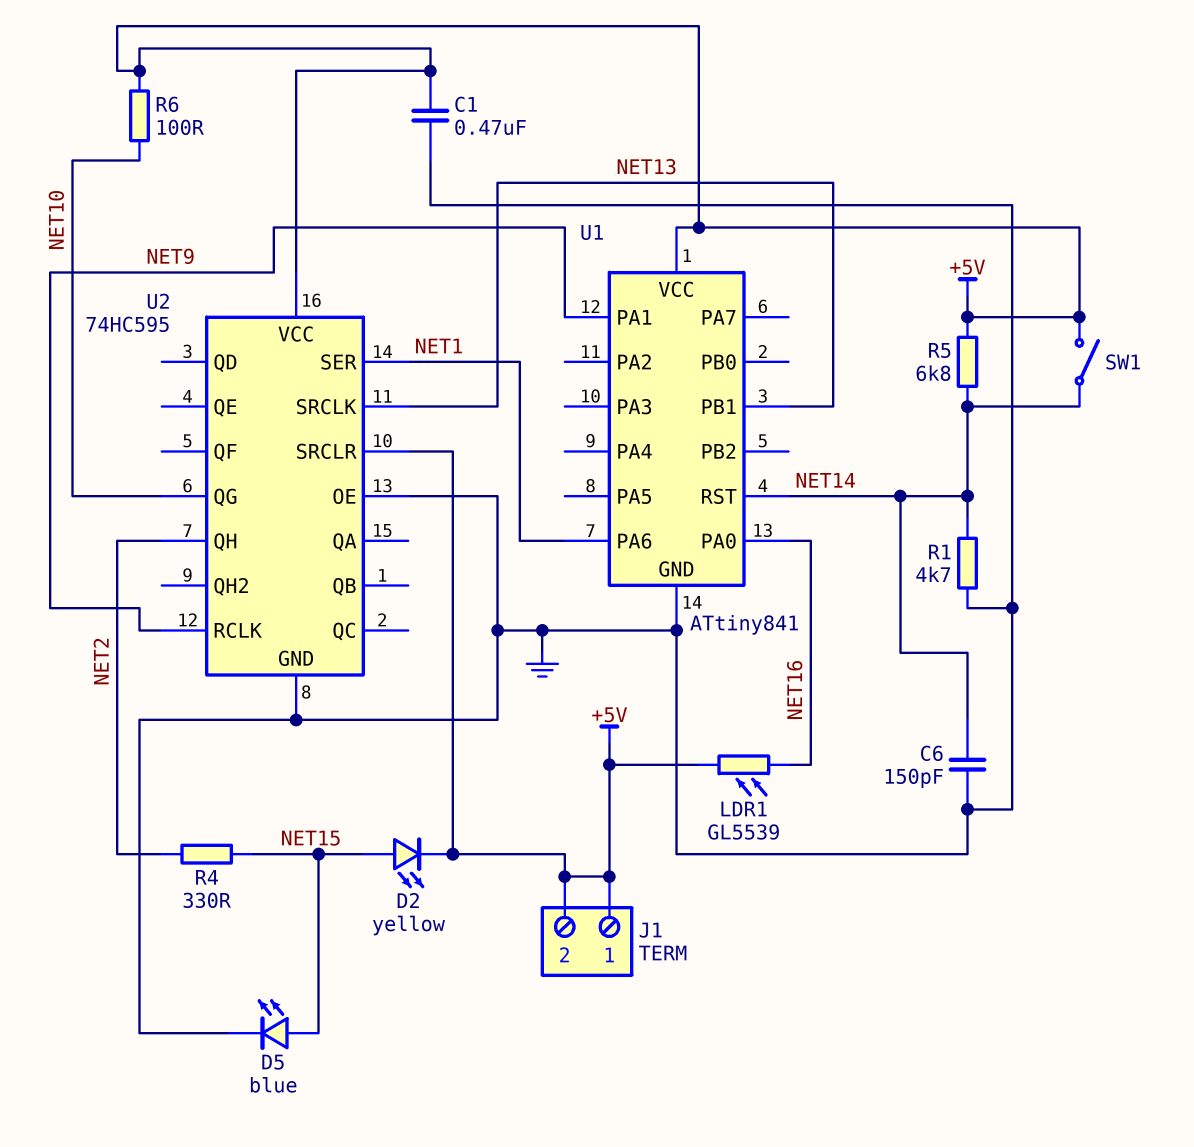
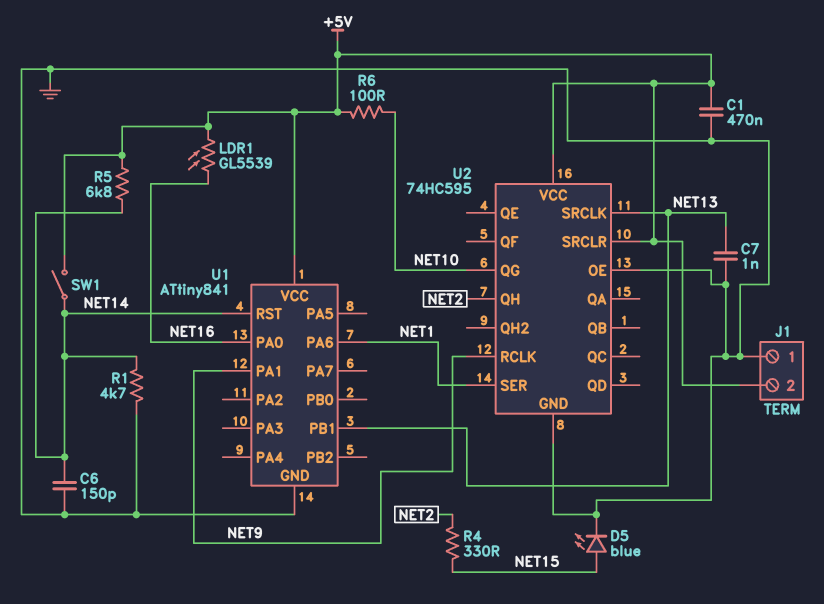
C7: none -> 1nF (GND, NET13)
D2: LED yellow (A NET15, K +5V) -> none
J1 pin 1: +5V -> GND

